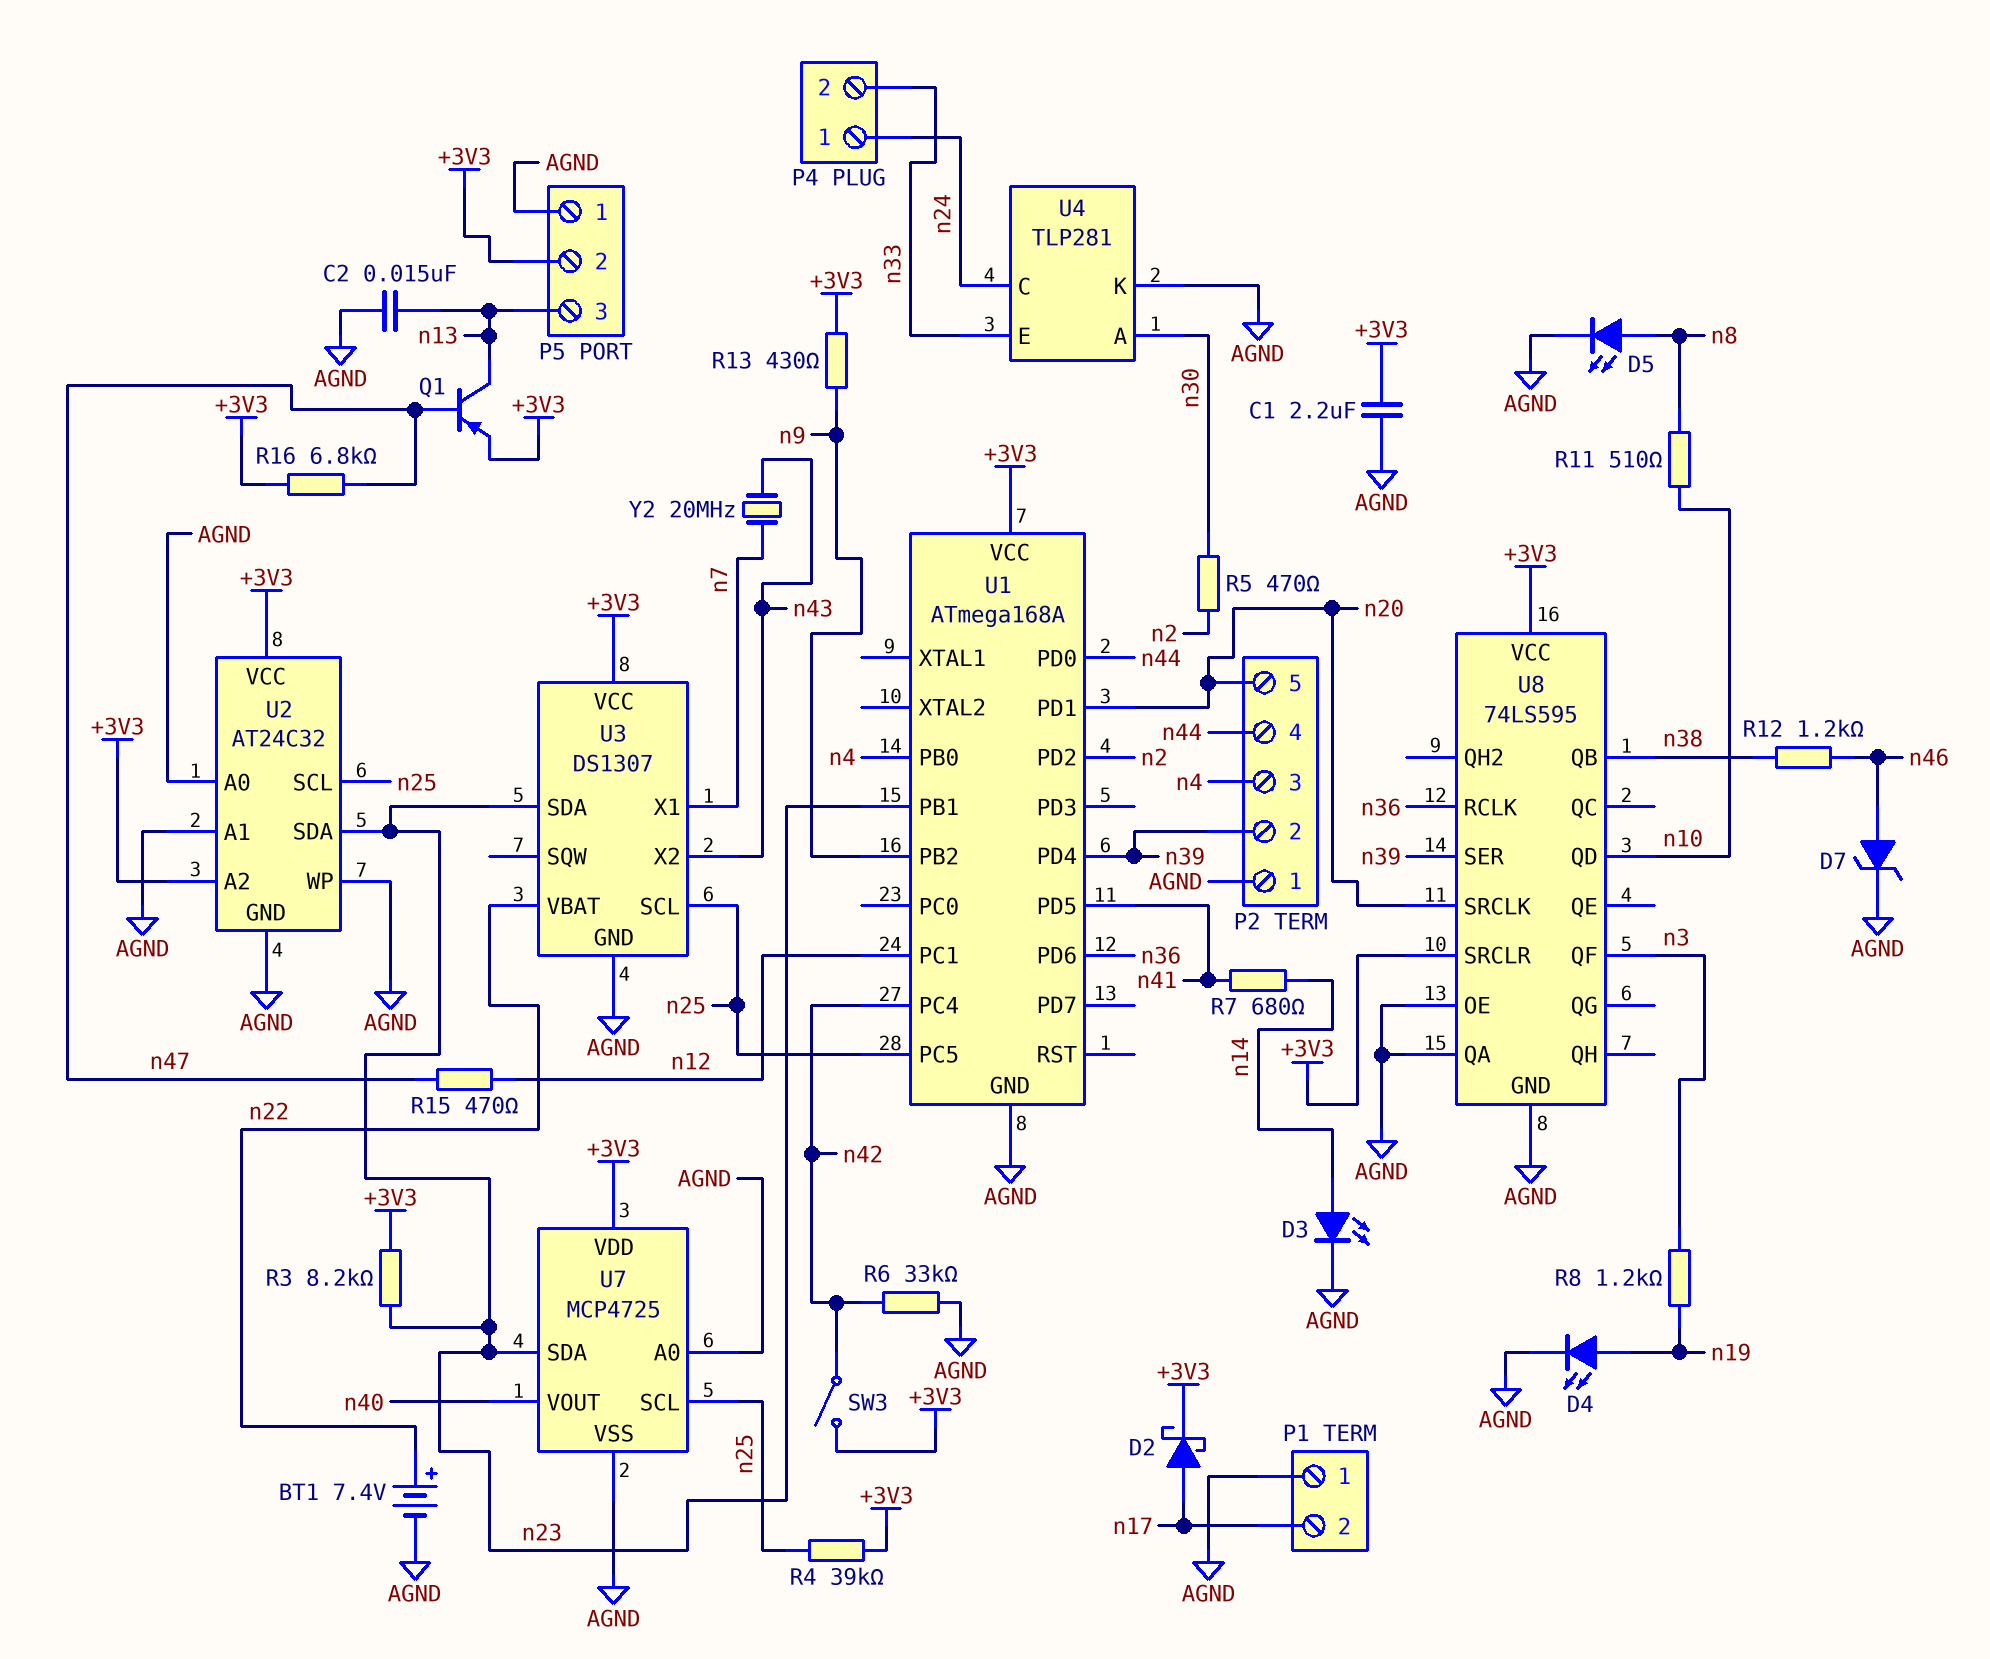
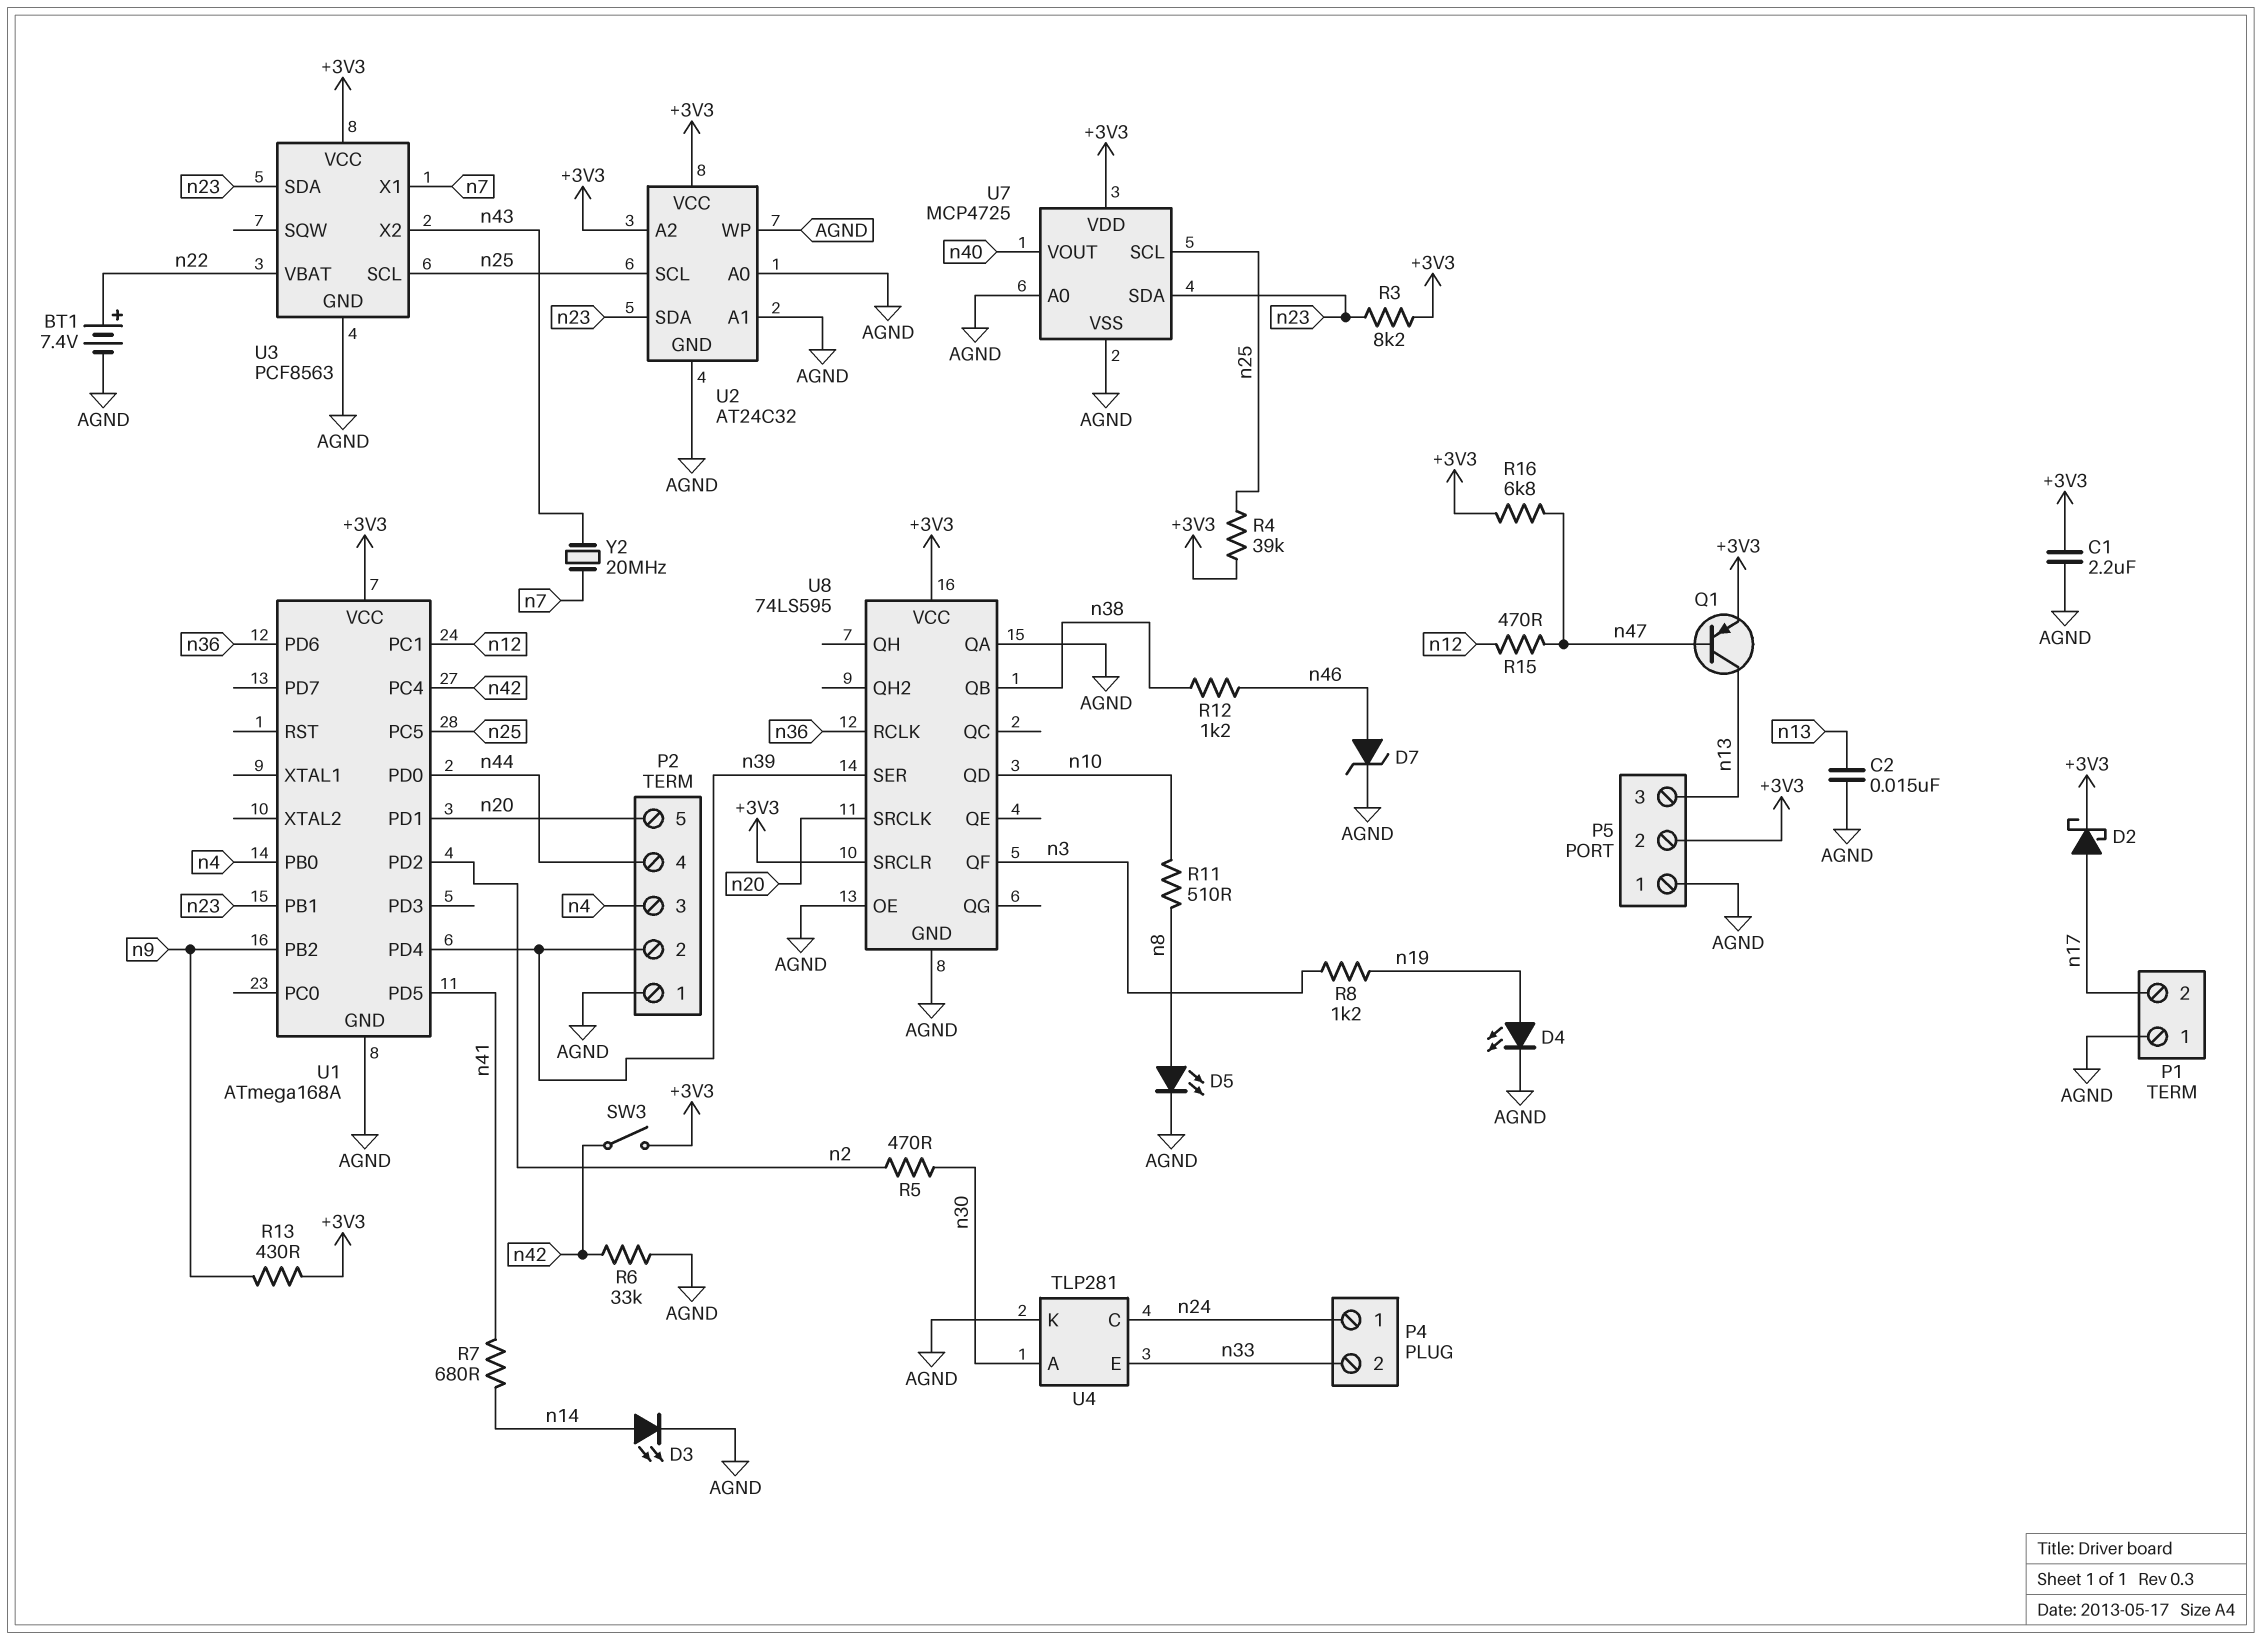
U3: DS1307 -> PCF8563

